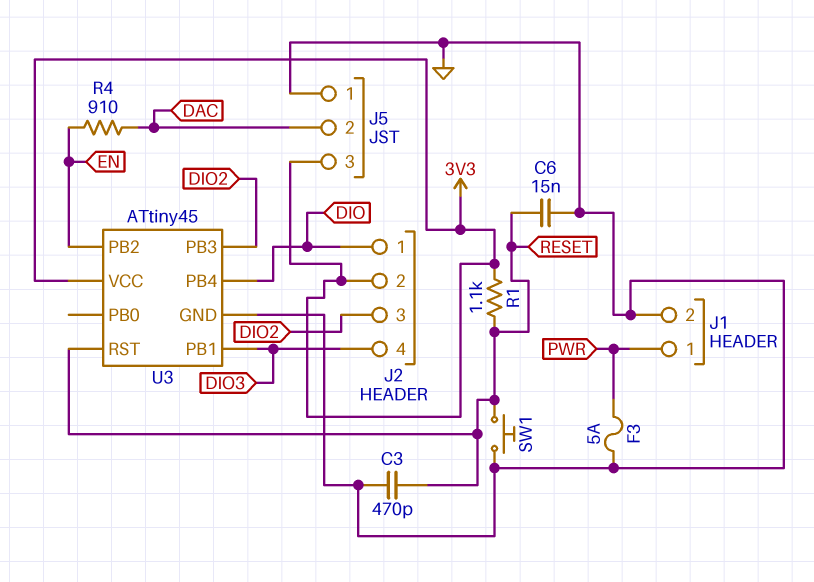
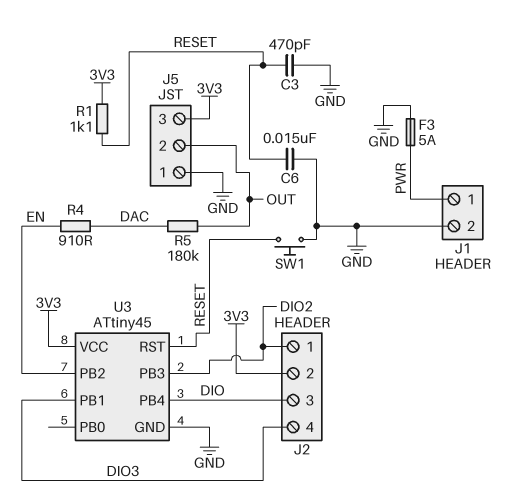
J2 pin 1: DIO -> DIO2
J2 pin 3: DIO2 -> DIO
J5 pin 2: DAC -> OUT
R5: none -> 180k (DAC, OUT)

